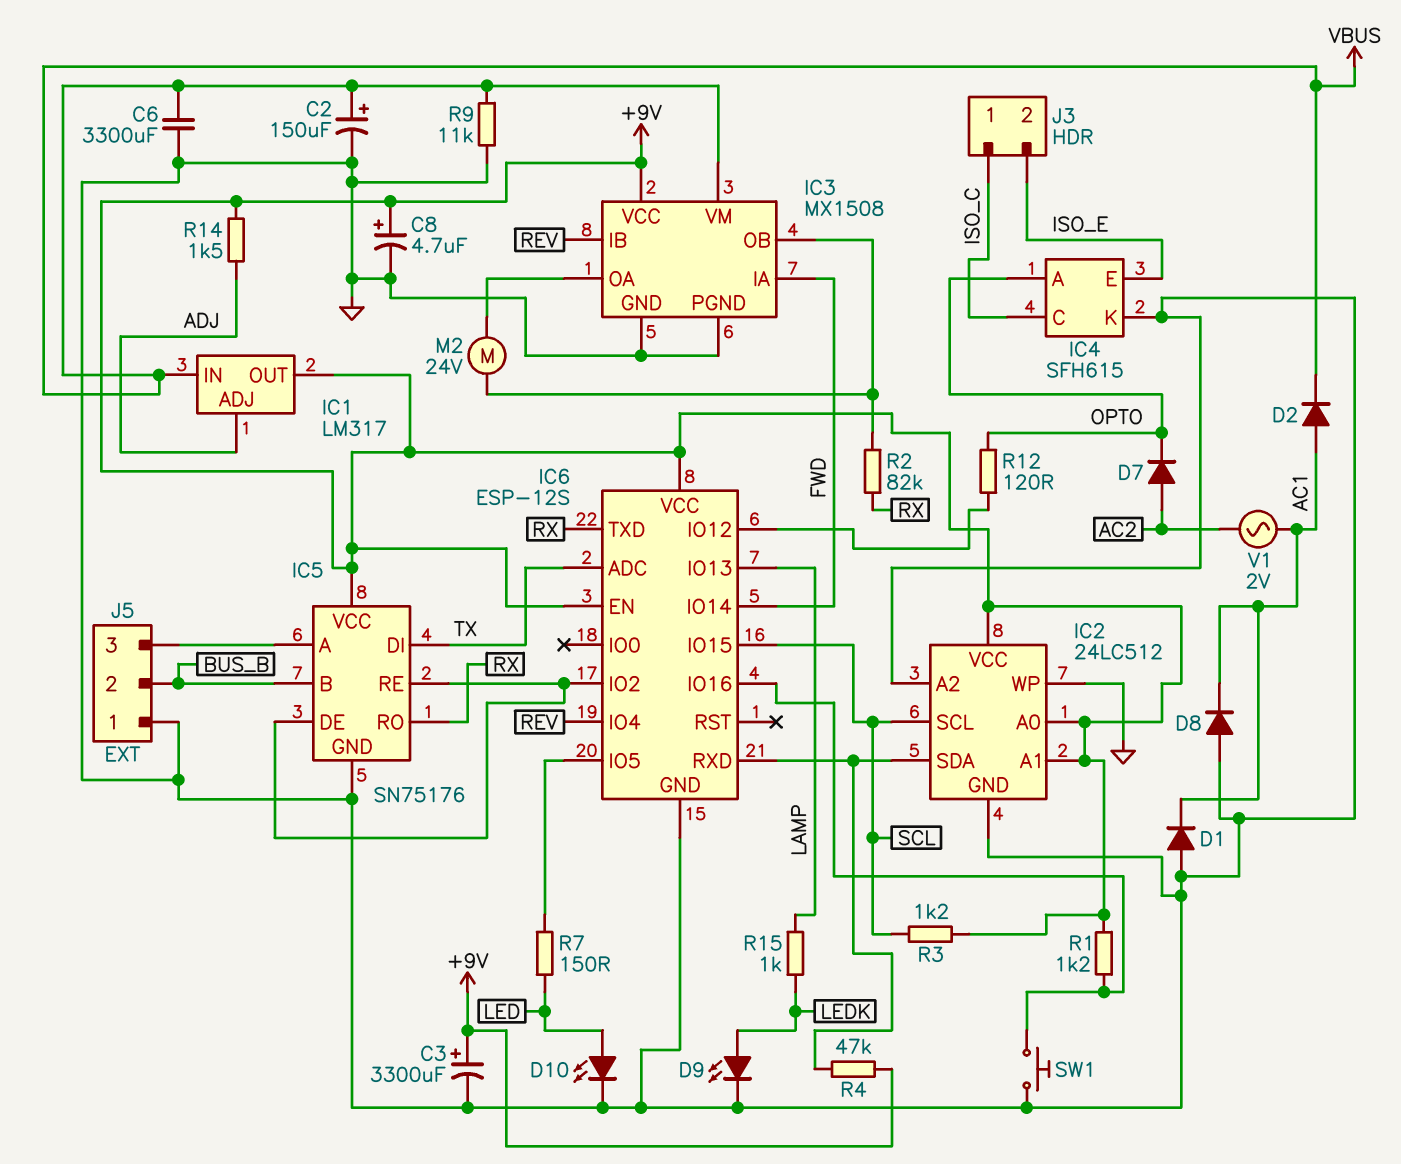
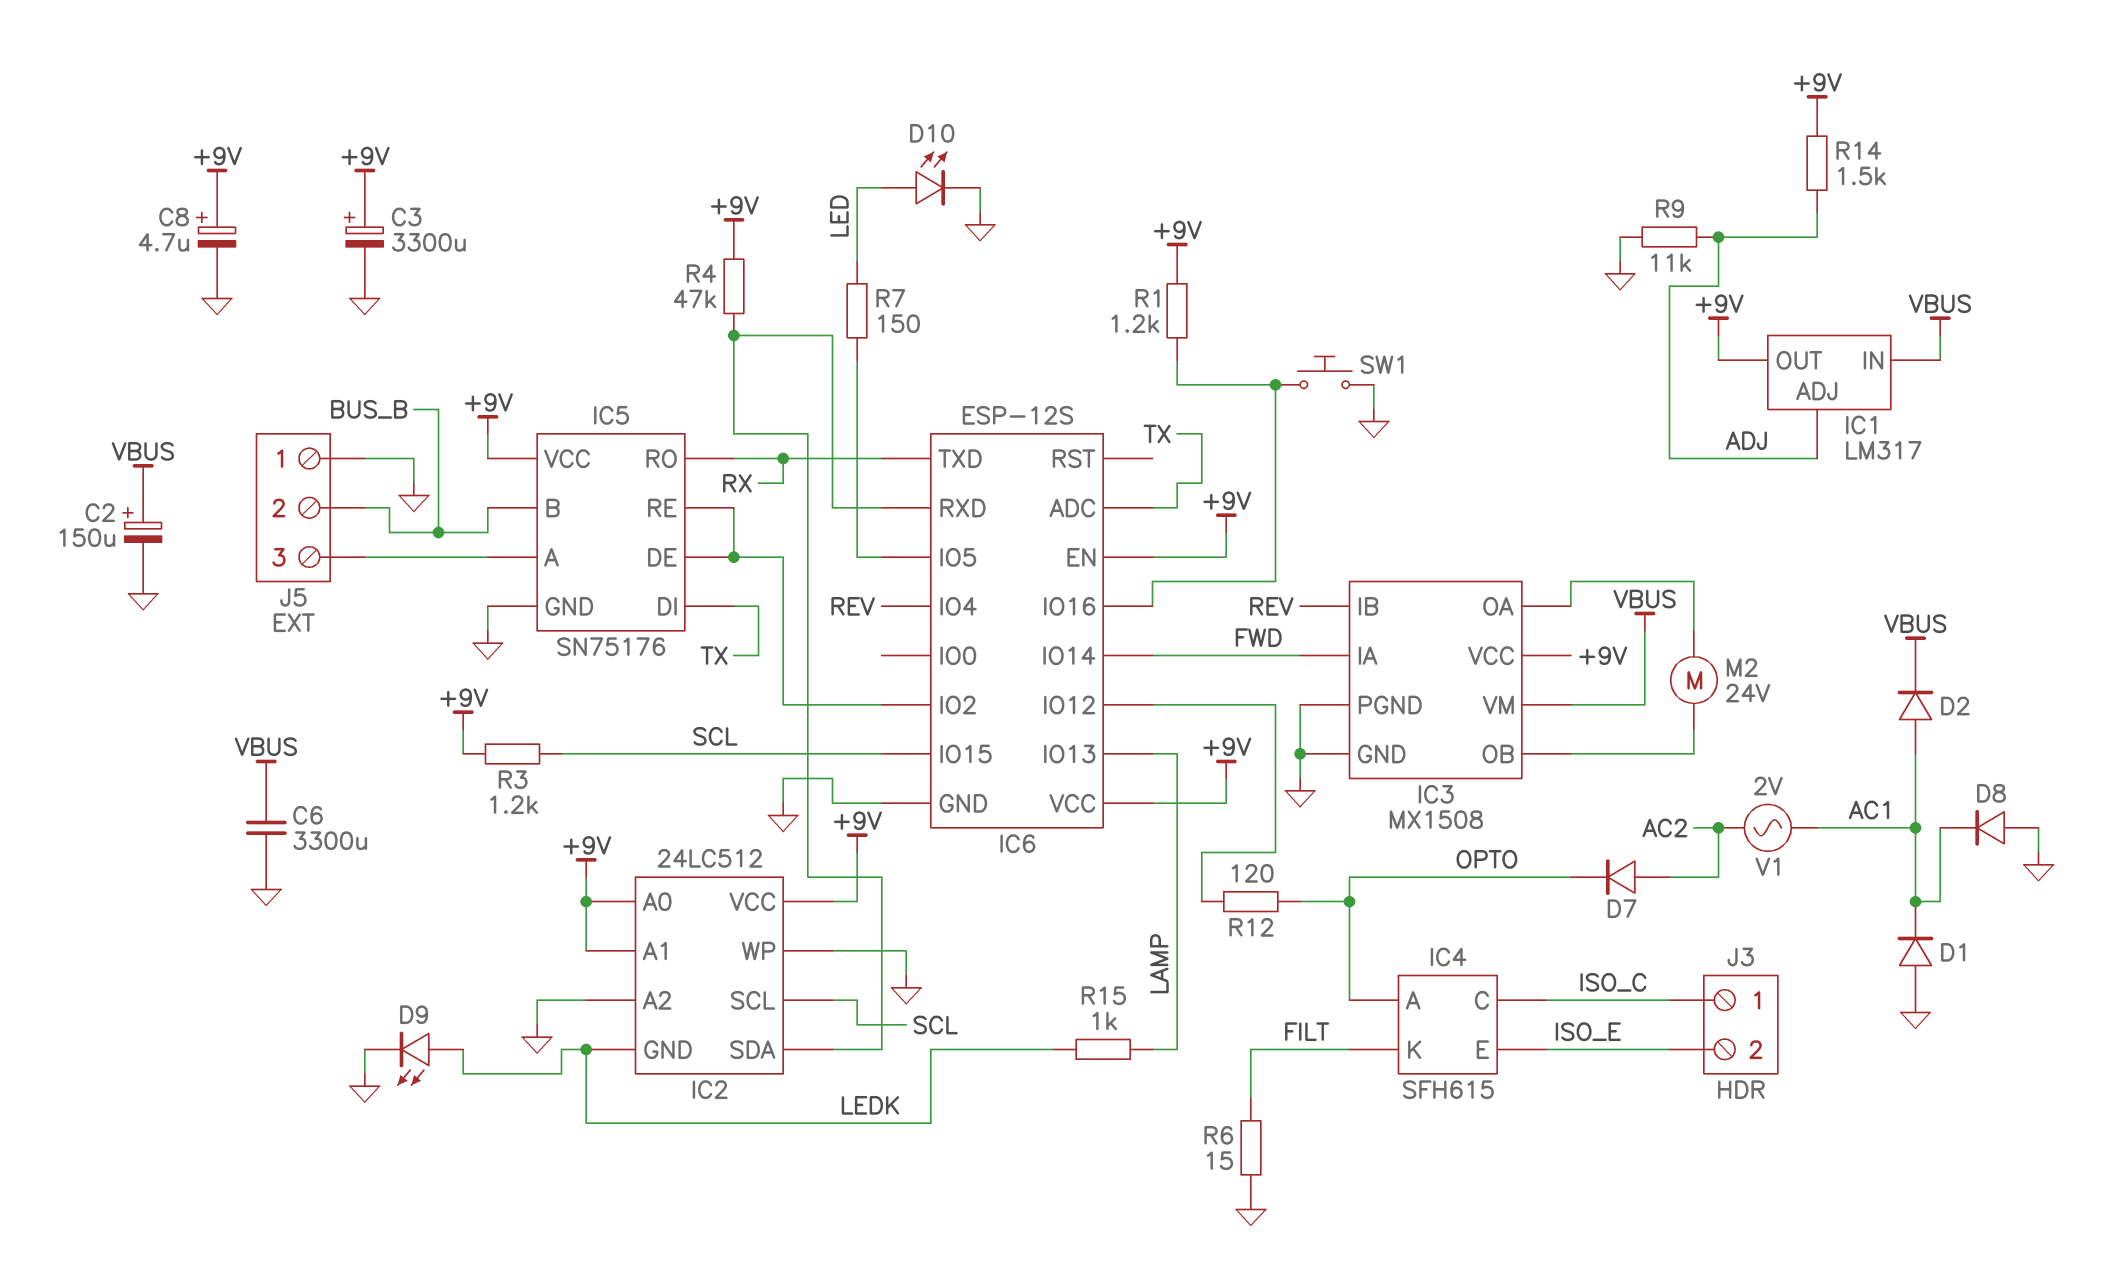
IC2 pin GND: GND -> LEDK
IC4 pin K: GND -> FILT
R2: 82k (IC3/OB, RX) -> none
R6: none -> 15 (FILT, GND)
R9: 11k (GND, VBUS) -> 11k (ADJ, GND)

